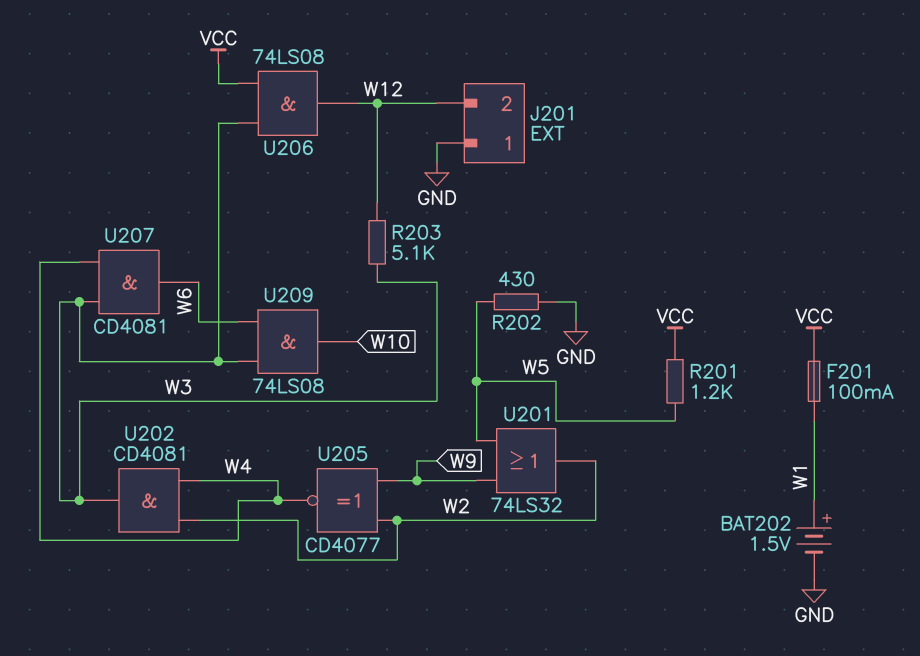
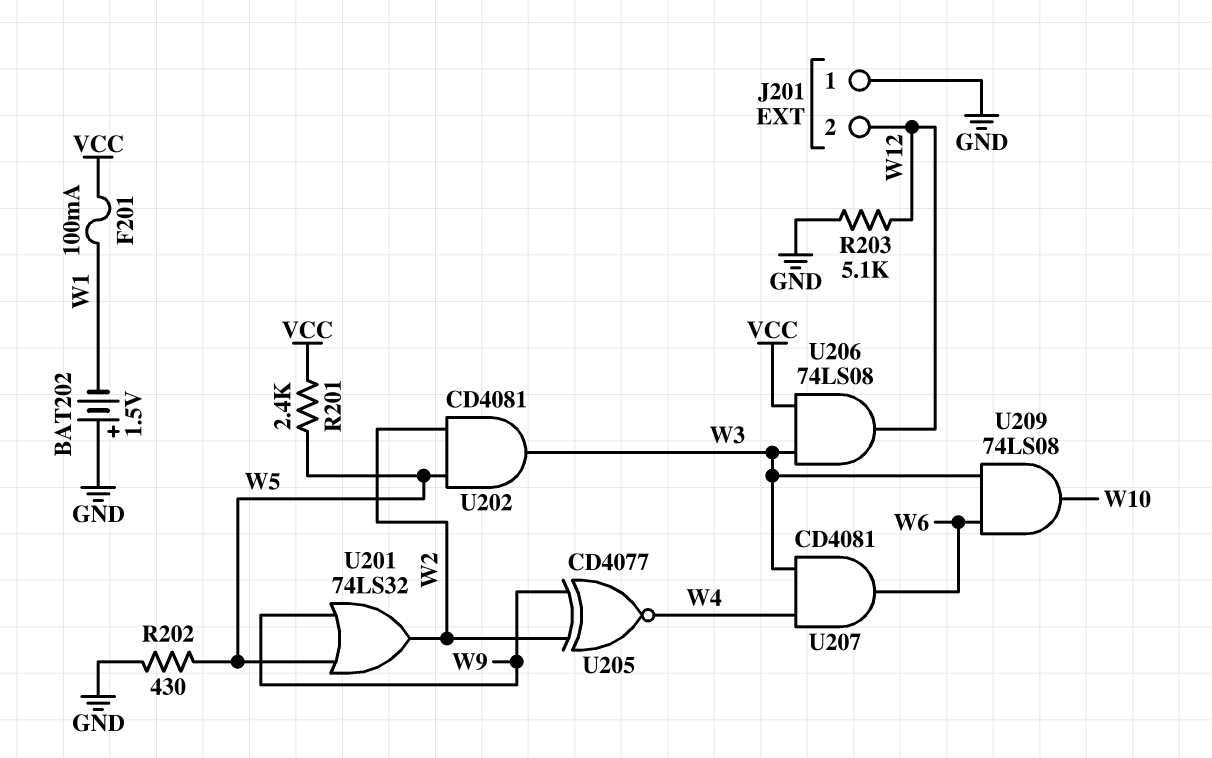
BAT202: 1.5V (plus W1, minus GND) -> 1.5V (plus GND, minus W1)
R201: 1.2k (VCC, W5) -> 2.4k (VCC, W5)
R203: 5.1k (W3, W12) -> 5.1k (GND, W12)
U202: AND CD4081 (in W2, in W4, out W3) -> AND CD4081 (in W2, in W5, out W3)

